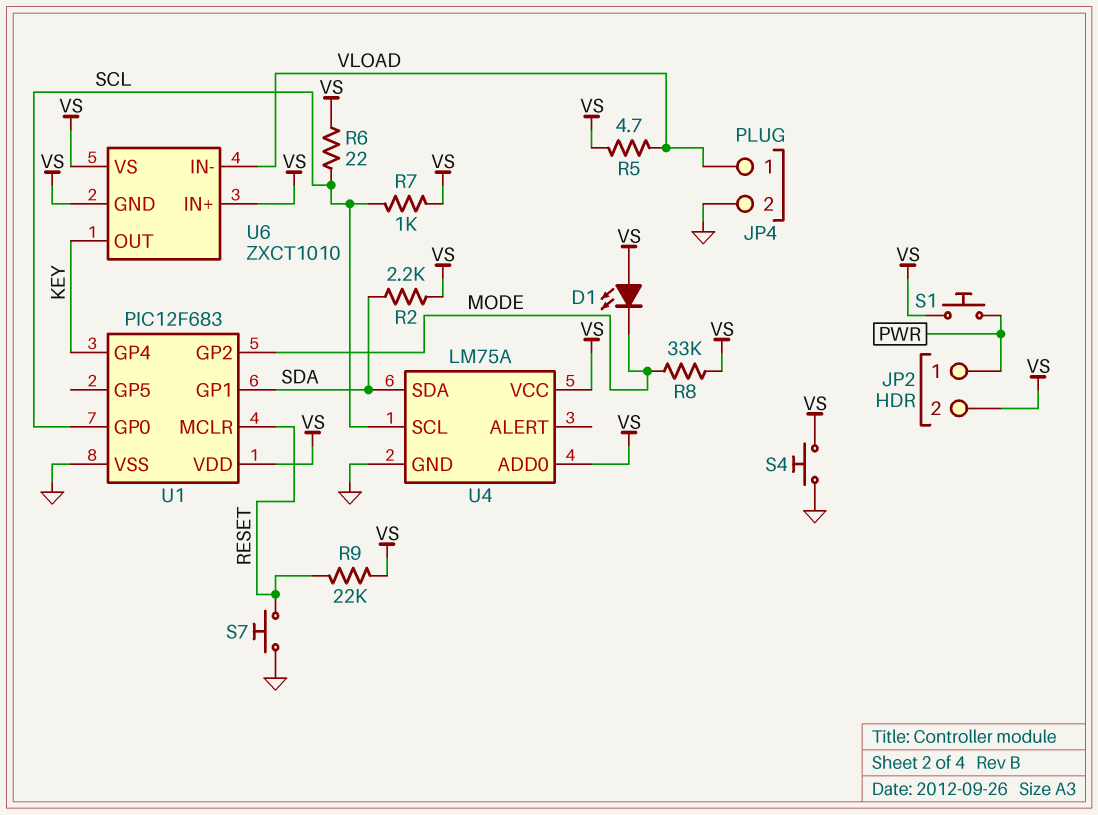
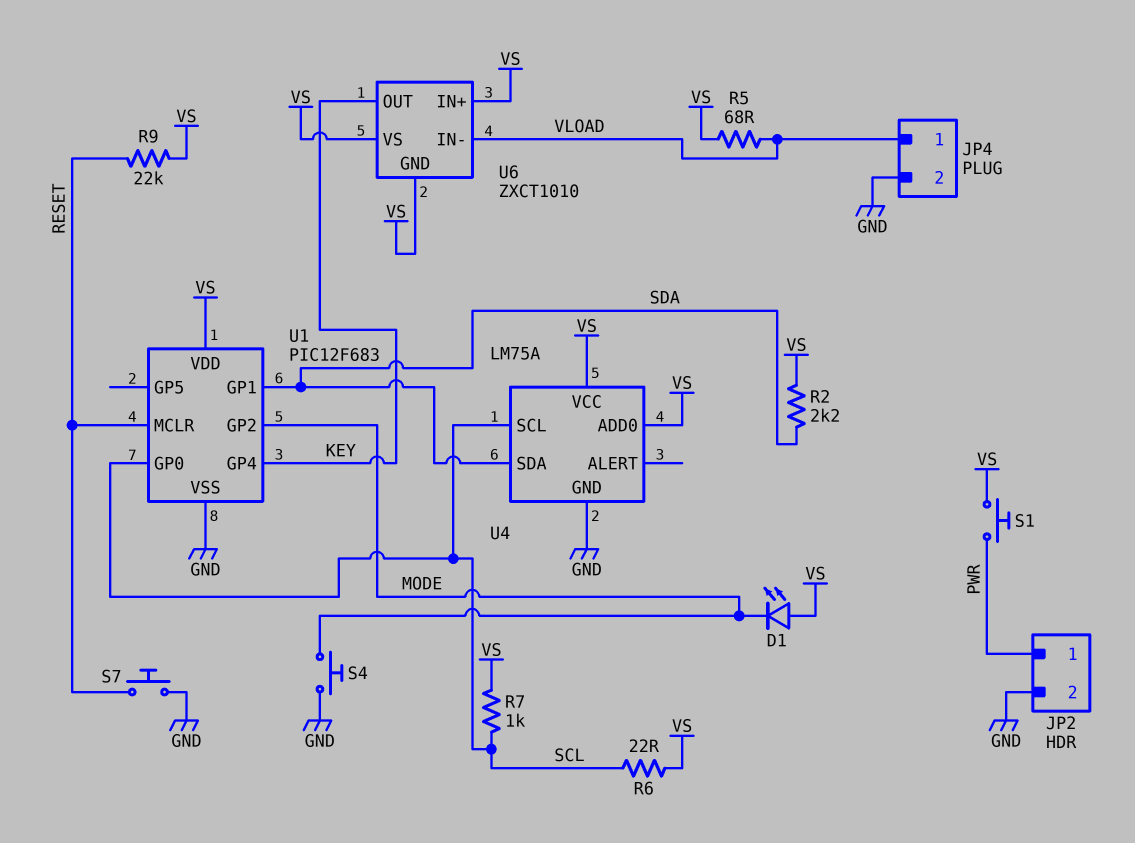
JP2 pin 2: VS -> GND
R5: 4.7 (VLOAD, VS) -> 68 (VLOAD, VS)
R8: 33k (MODE, VS) -> none
S4: button (GND, VS) -> button (GND, MODE)

